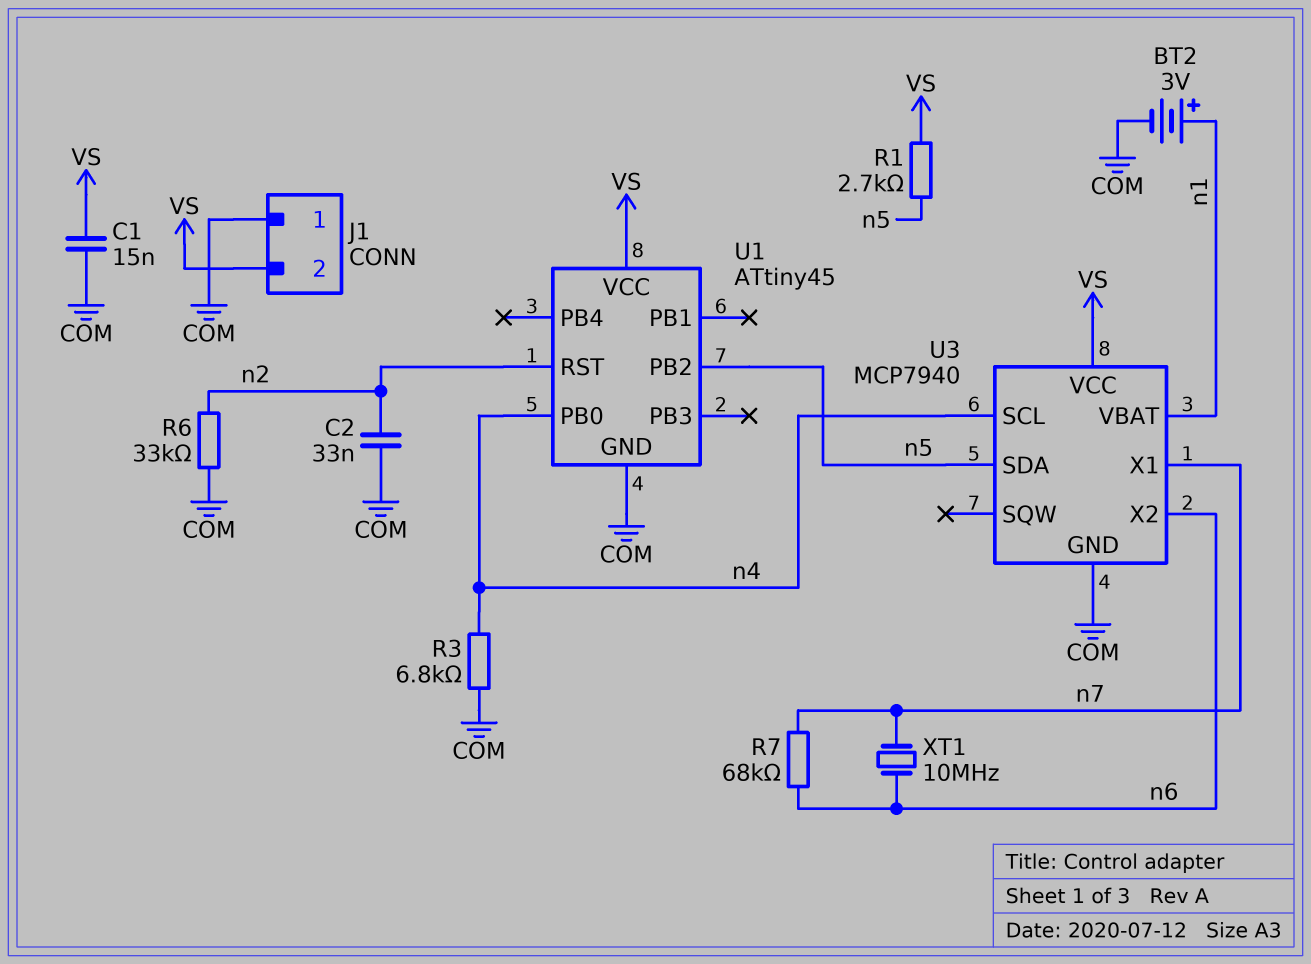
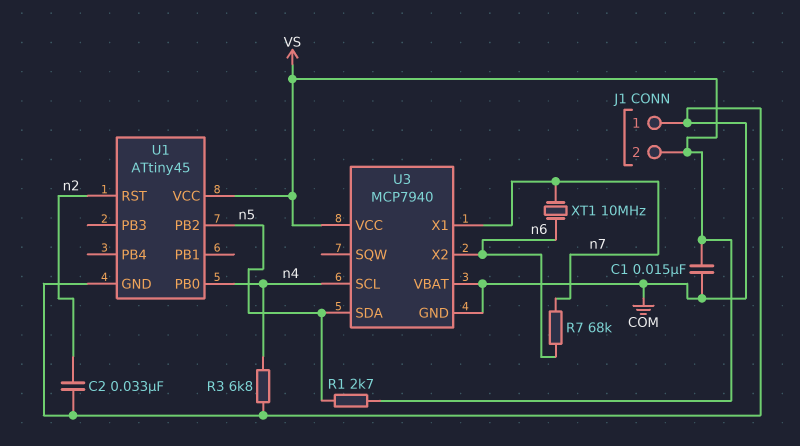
BT2: 3V (plus n1, minus COM) -> none
R6: 33k (COM, n2) -> none
U3 pin VBAT: n1 -> COM

